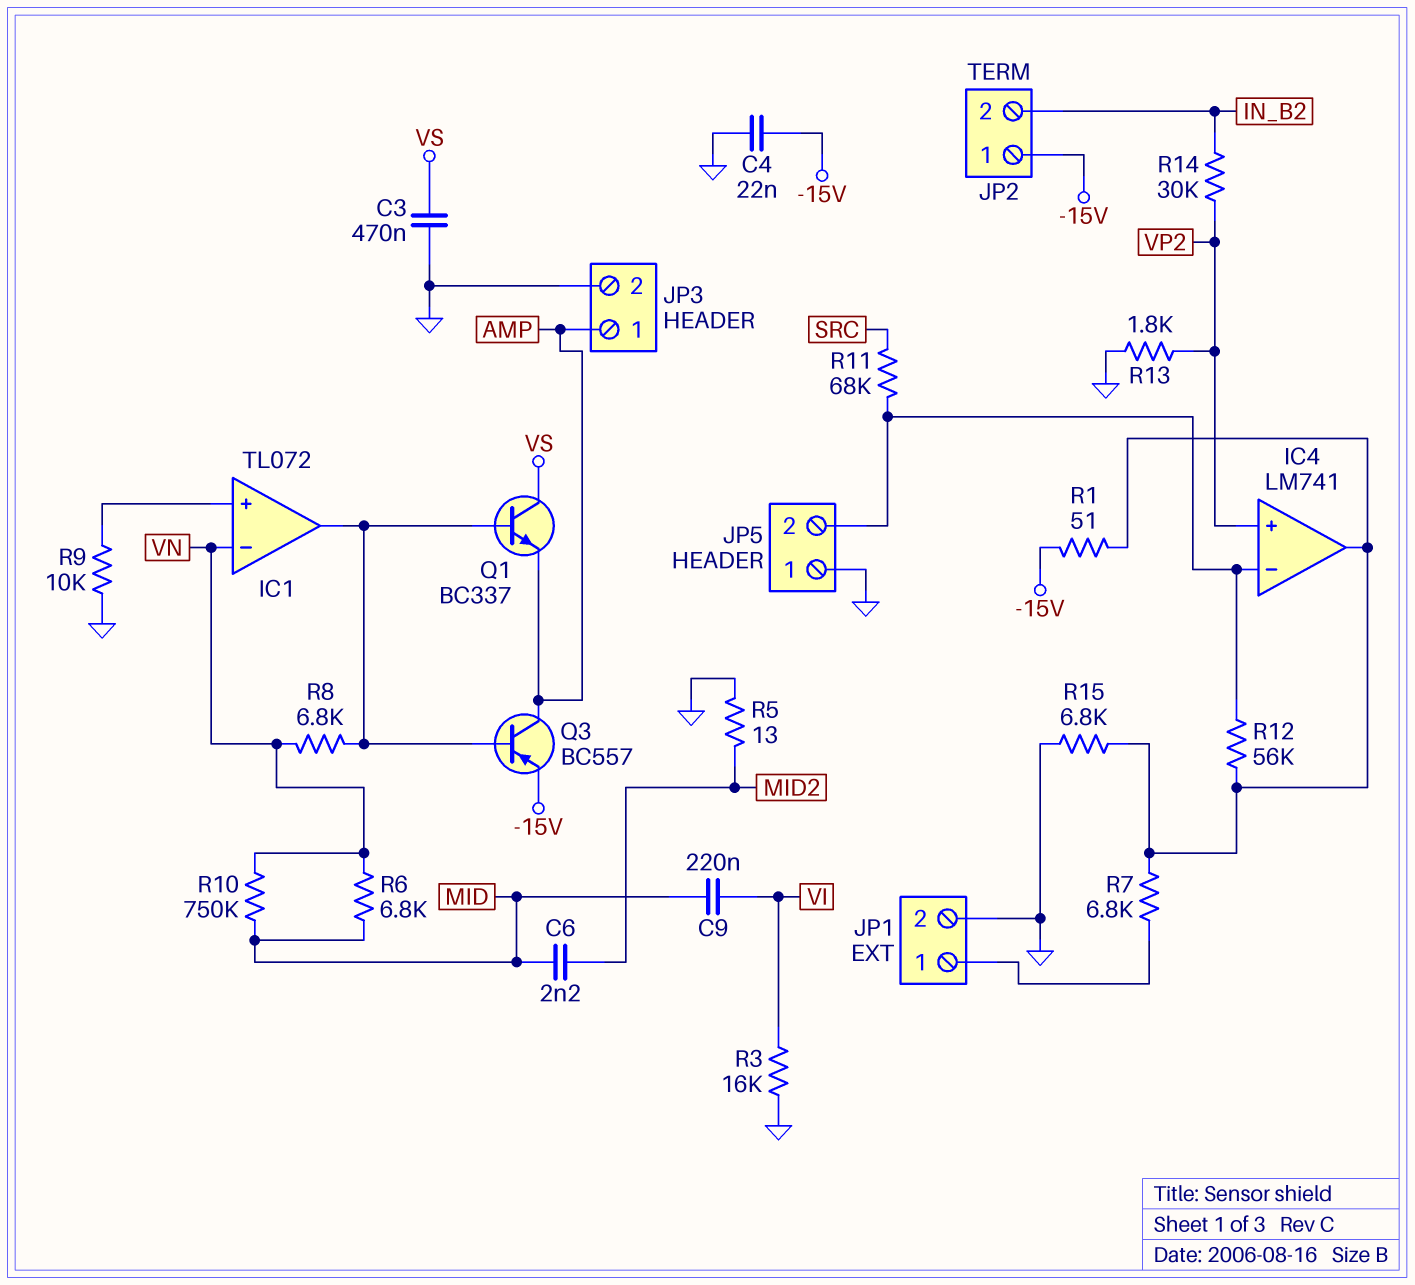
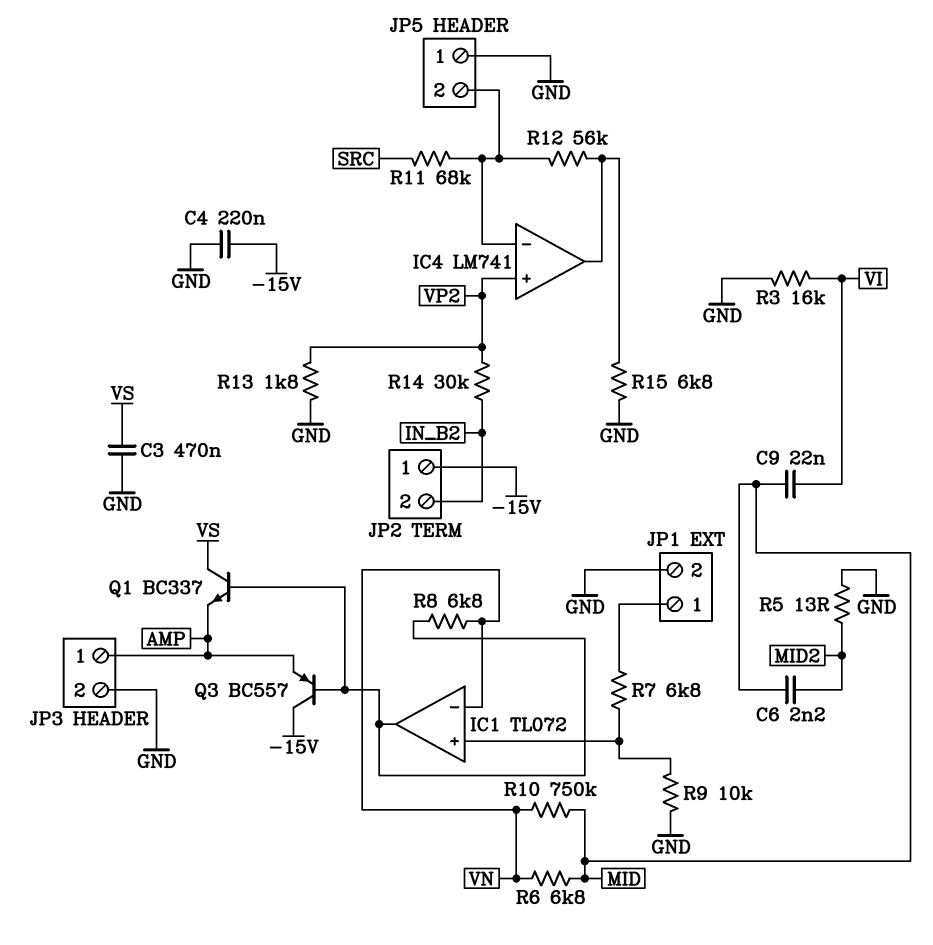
C4: 22nF (-15V, GND) -> 220nF (-15V, GND)
C9: 220nF (MID, VI) -> 22nF (MID, VI)
Q3: PNP BC557 (B IC1/out, C AMP, E -15V) -> PNP BC557 (B IC1/out, C -15V, E AMP)
R1: 51 (-15V, IC4/out) -> none
R7: 6.8k (IC4/out, JP1/1) -> 6.8k (IC1/in+, JP1/1)

